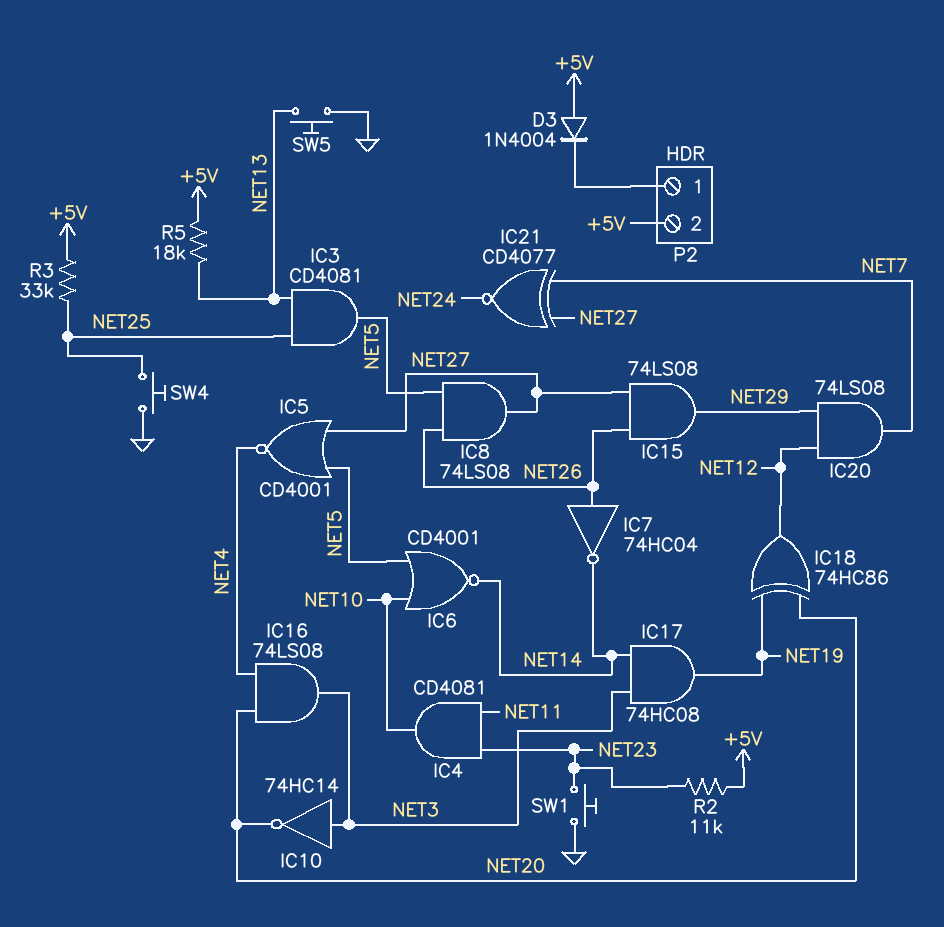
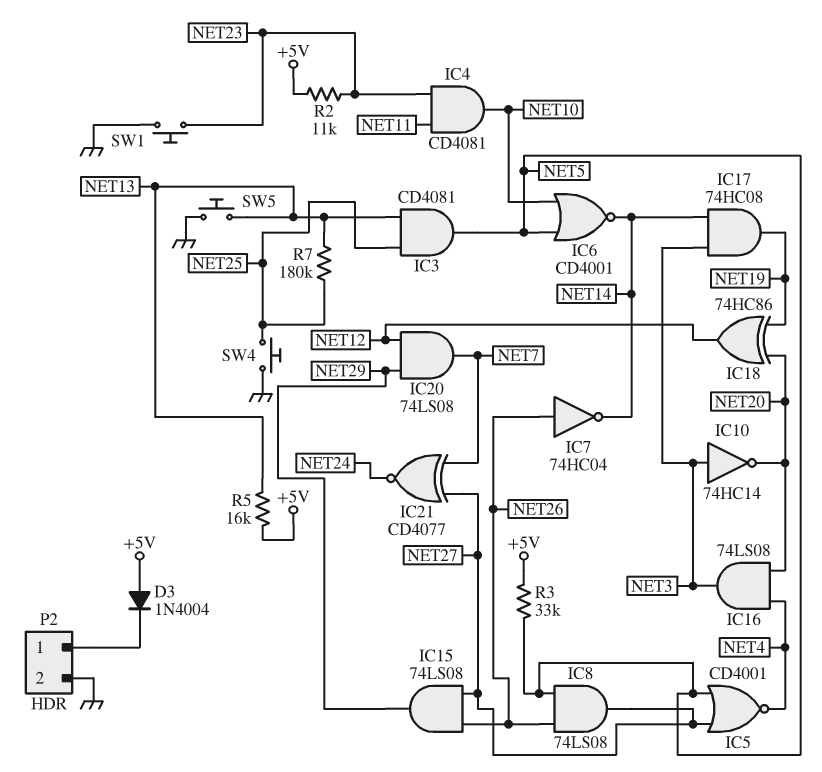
P2 pin 2: +5V -> GND
R3: 33k (+5V, NET25) -> 33k (+5V, NET5)
R5: 18k (+5V, NET13) -> 16k (+5V, NET13)
R7: none -> 180k (NET13, NET25)

